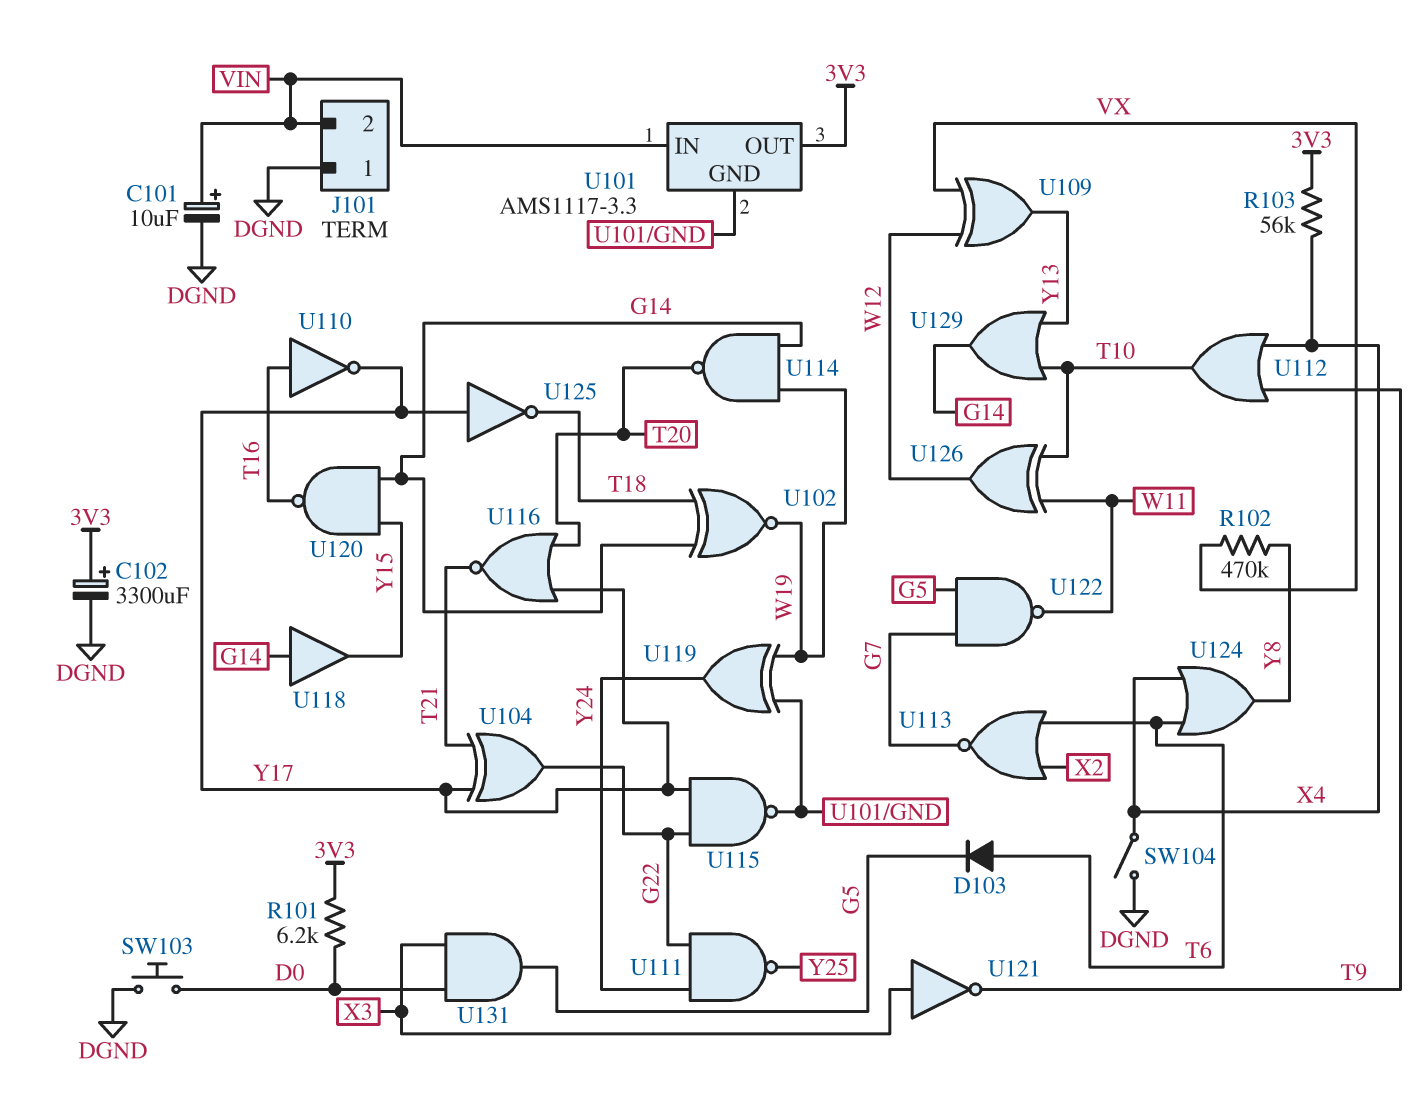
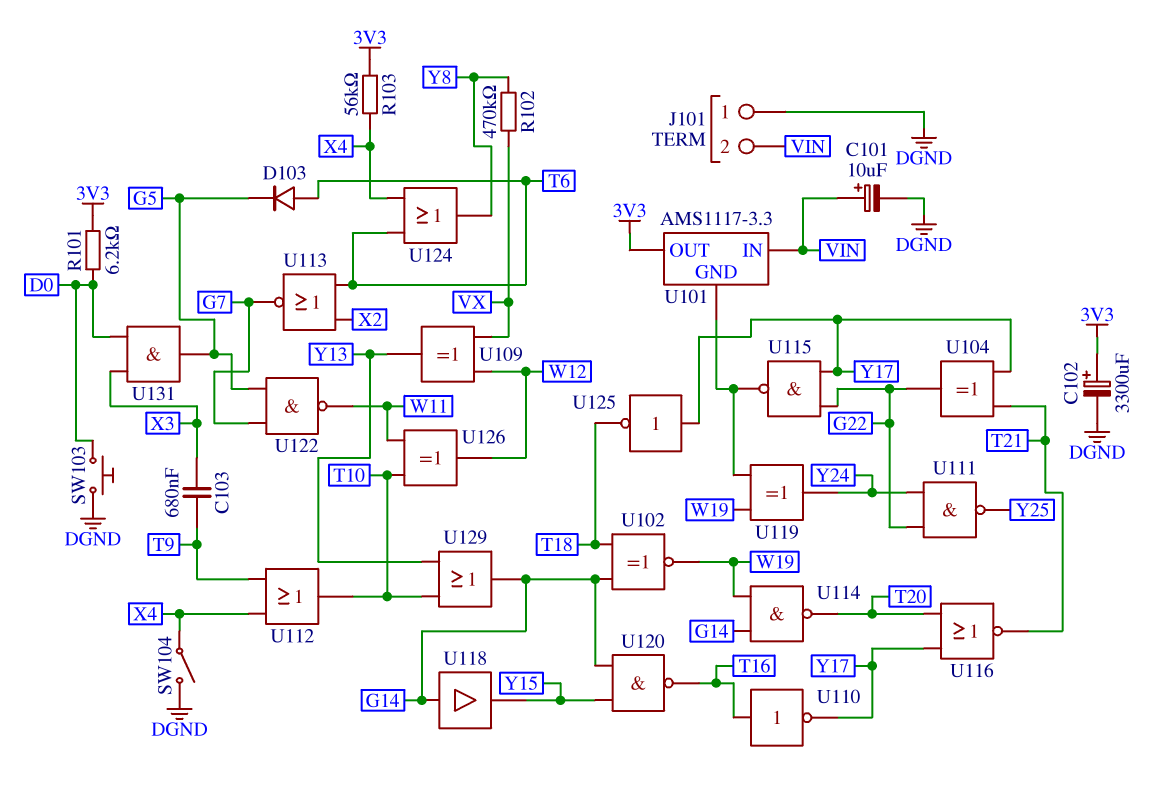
C103: none -> 680nF (T9, X3)
U121: NOT (in X3, out T9) -> none

